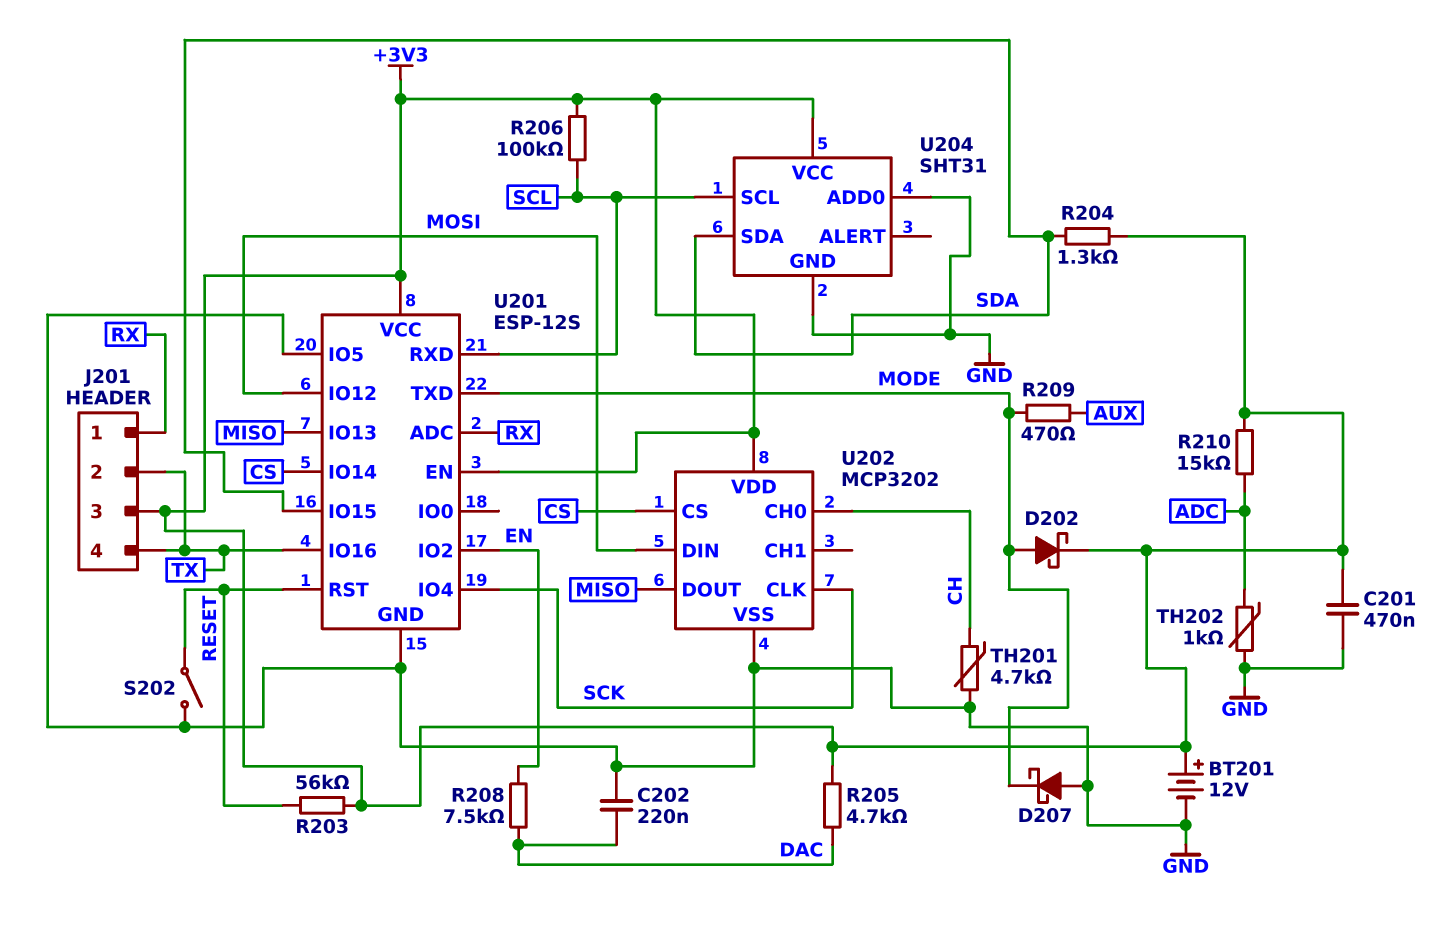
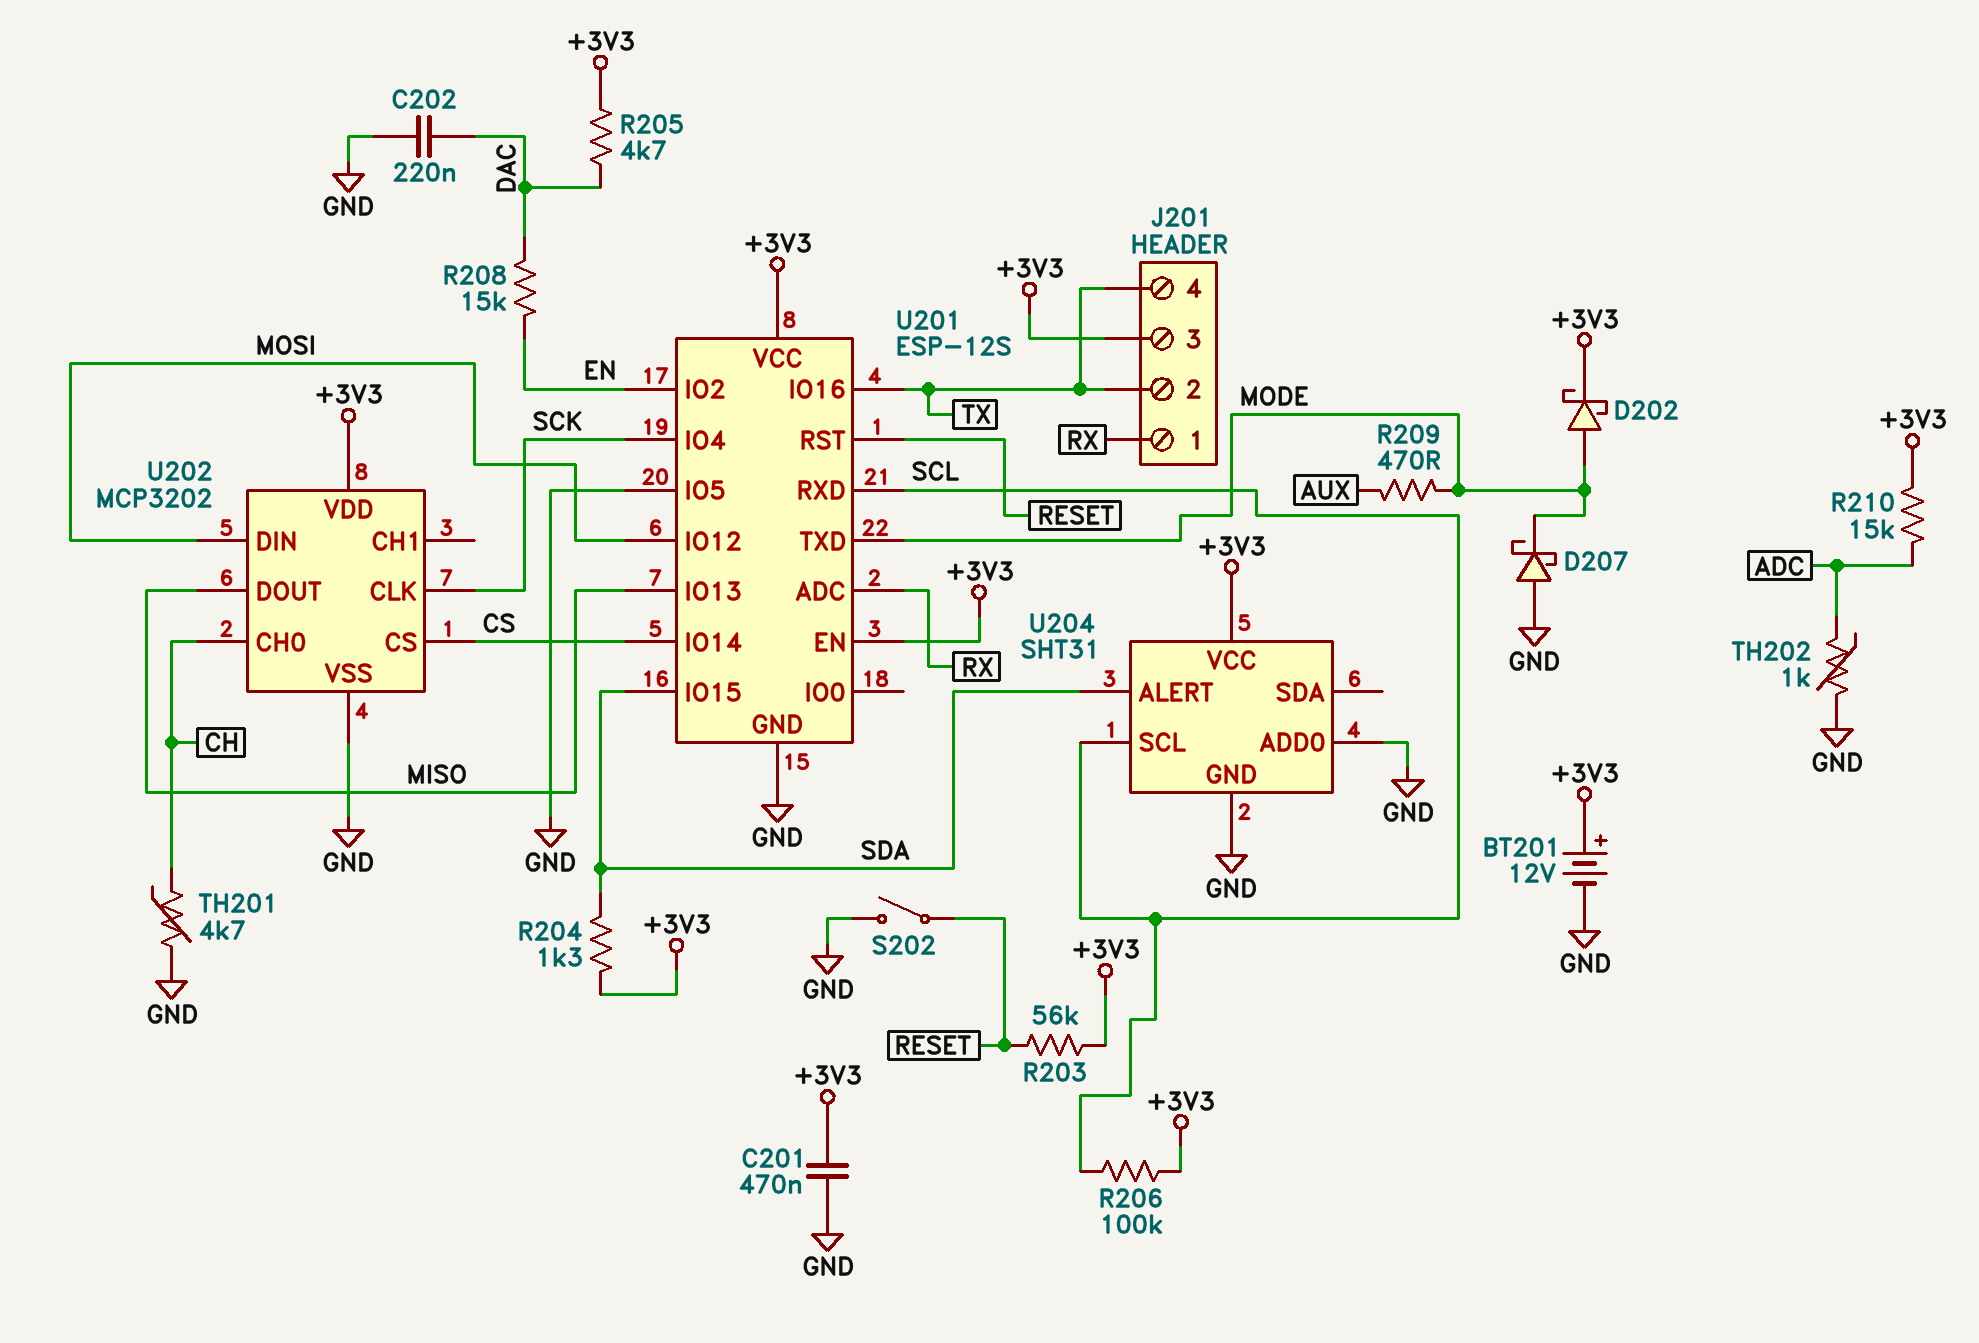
R208: 7.5k (DAC, EN) -> 15k (DAC, EN)
U204 pin ALERT: none -> SDA
U204 pin SDA: SDA -> none

